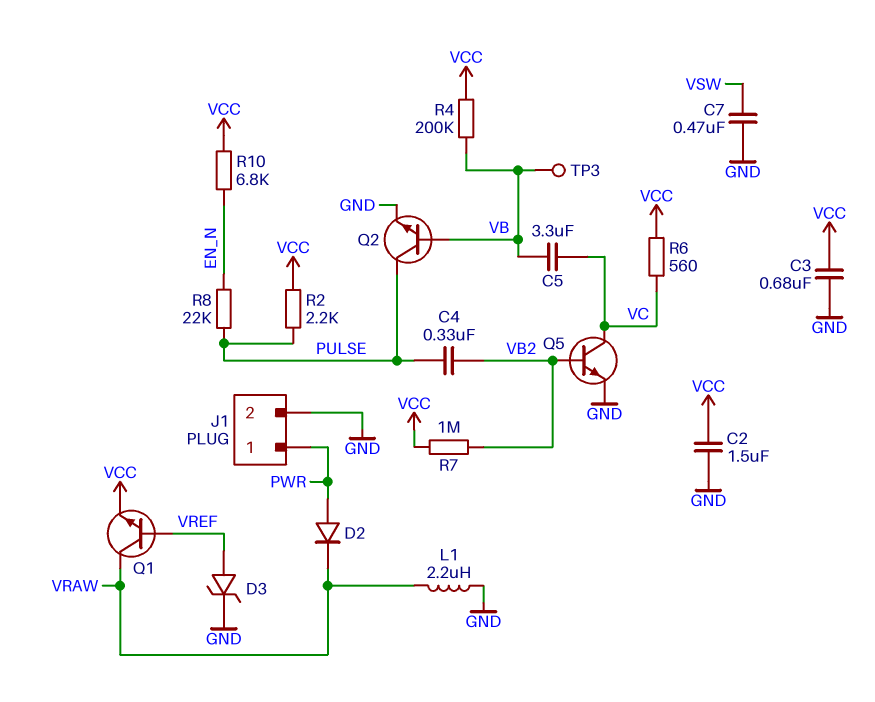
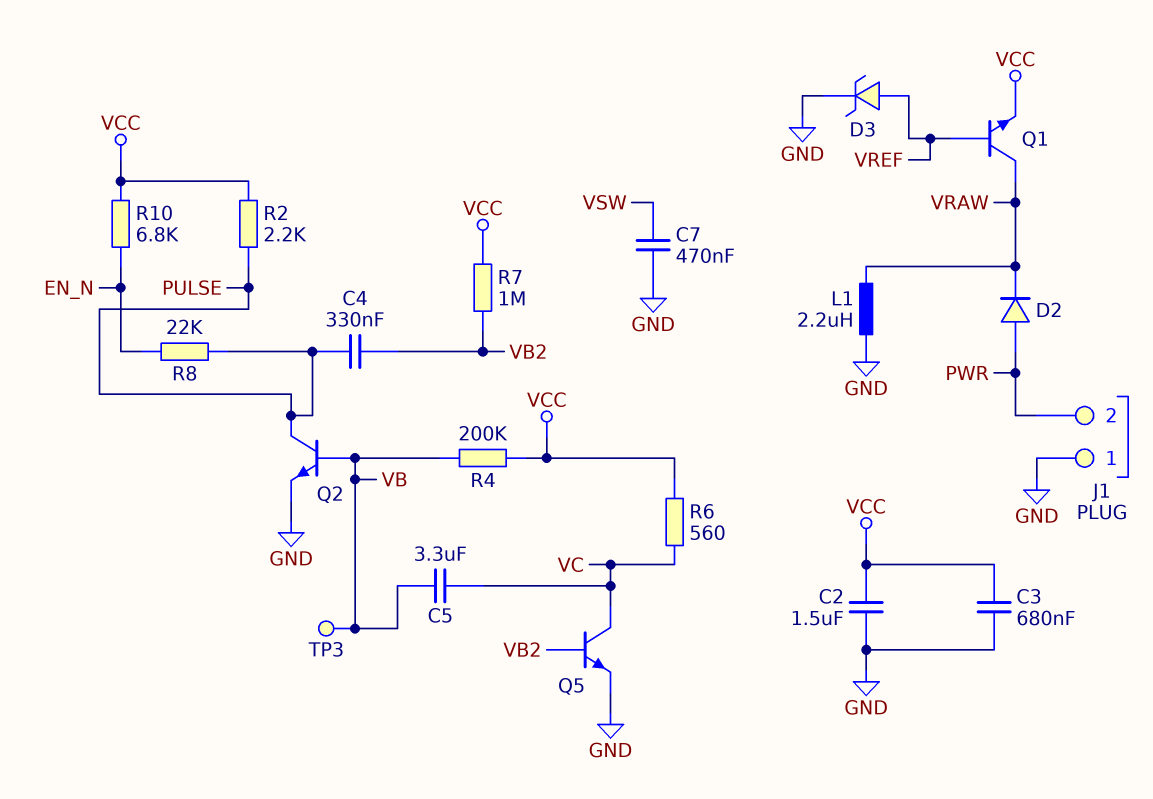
J1 pin 1: PWR -> GND
J1 pin 2: GND -> PWR

